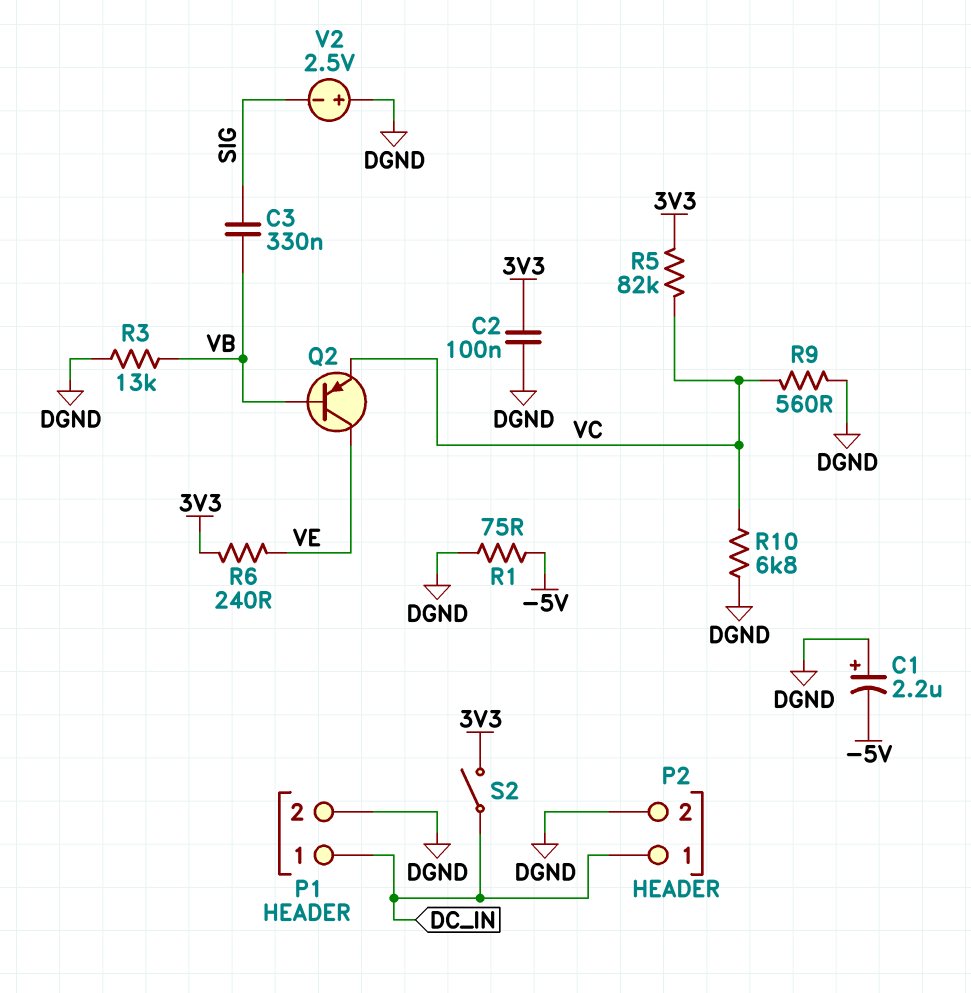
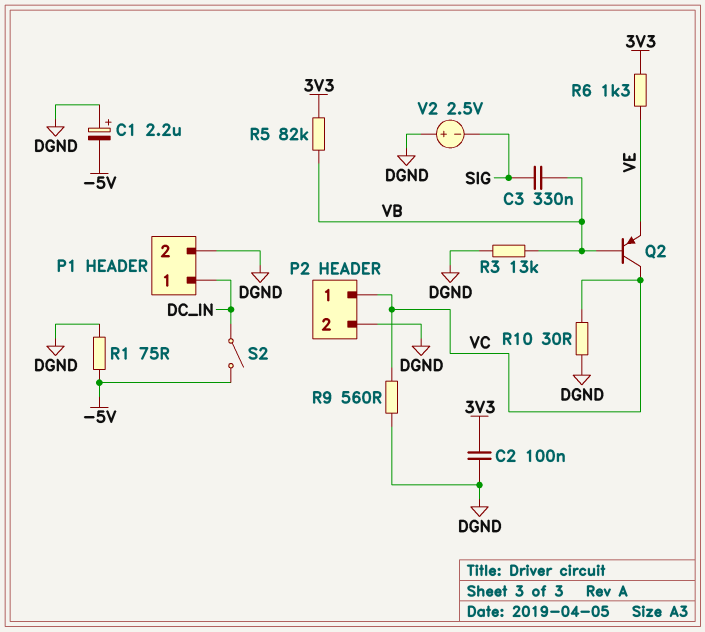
P2 pin 1: DC_IN -> VC
Q2: PNP (B VB, C VE, E VC) -> PNP (B VB, C VC, E VE)
R5: 82k (3V3, VC) -> 82k (3V3, VB)
R6: 240 (3V3, VE) -> 1.3k (3V3, VE)
R10: 6.8k (DGND, VC) -> 30 (DGND, VC)
S2: switch (3V3, DC_IN) -> switch (-5V, DC_IN)

